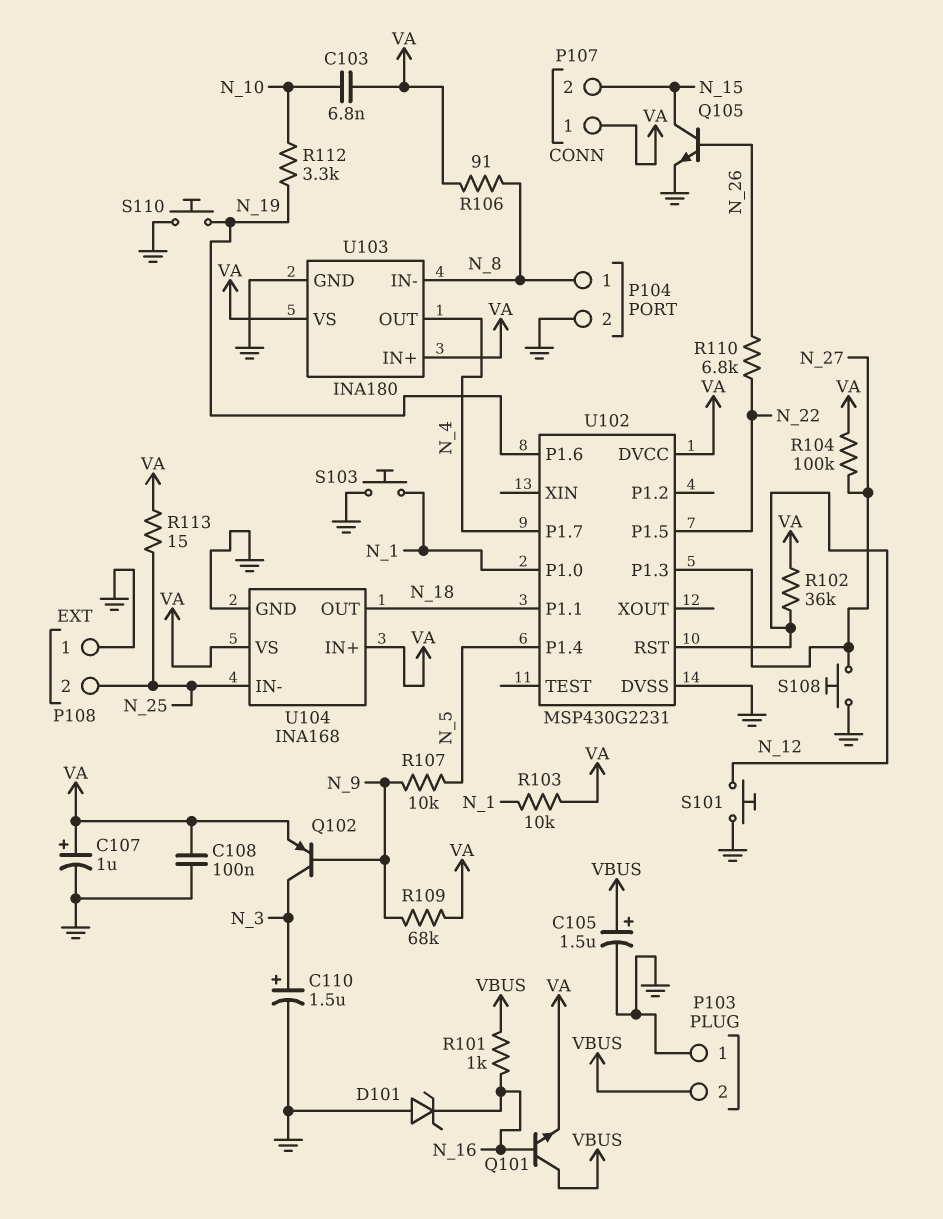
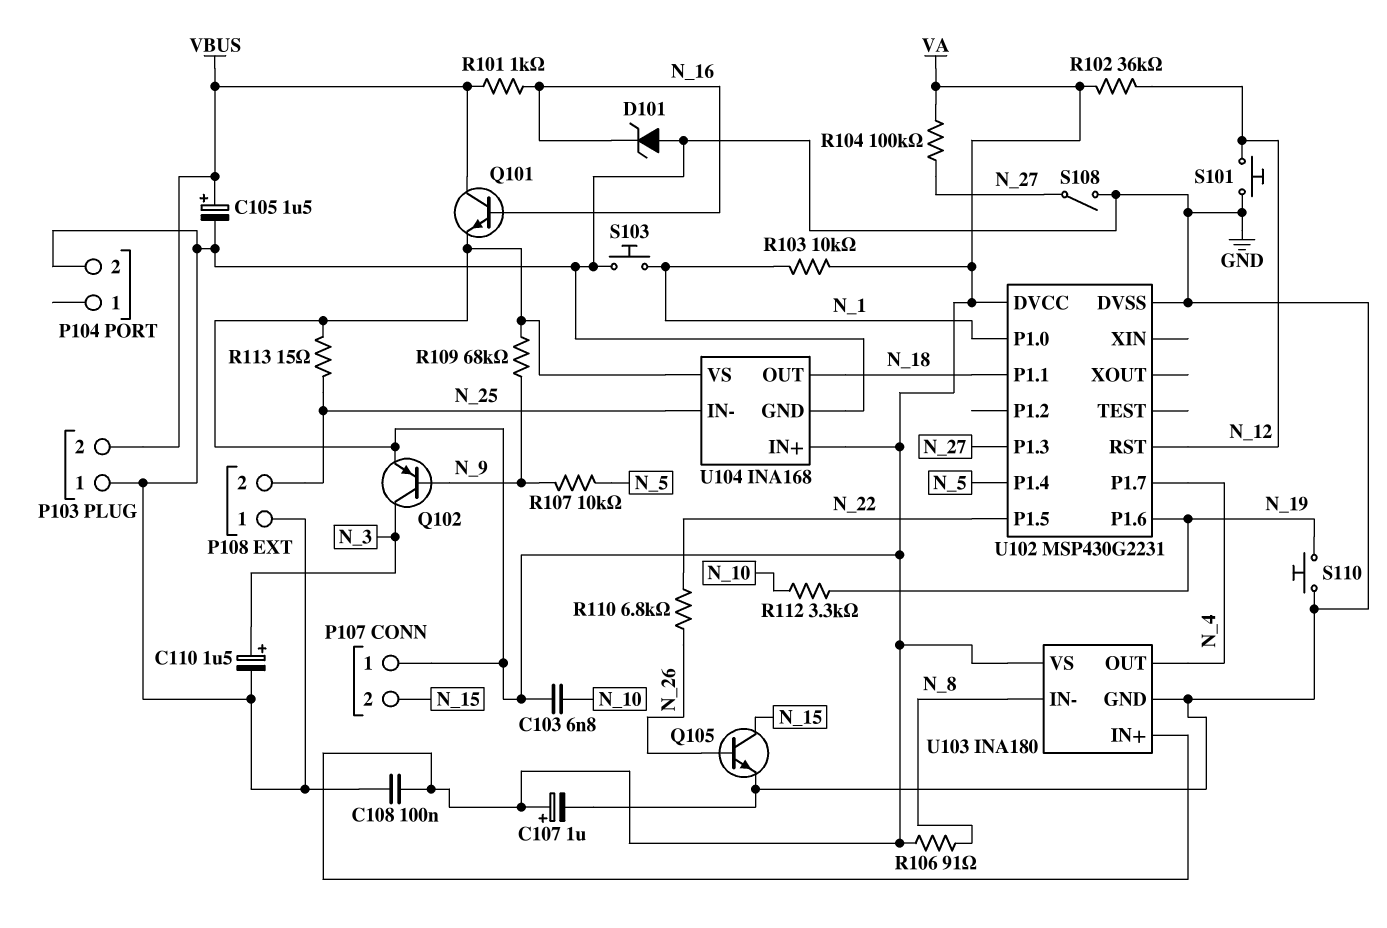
P104 pin 1: N_8 -> none
S108: button (GND, N_27) -> switch (GND, N_27)

